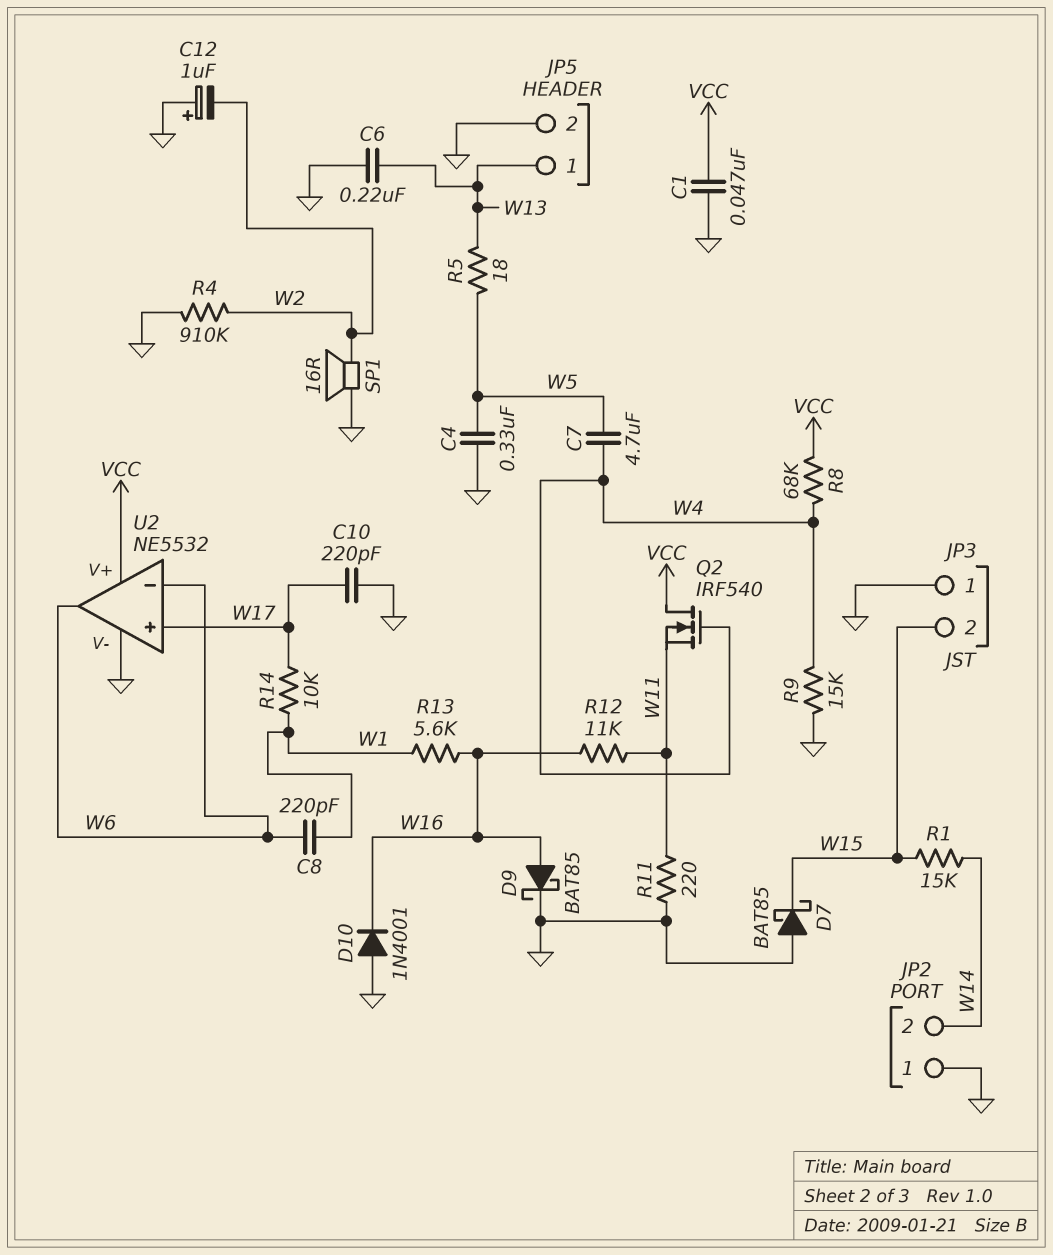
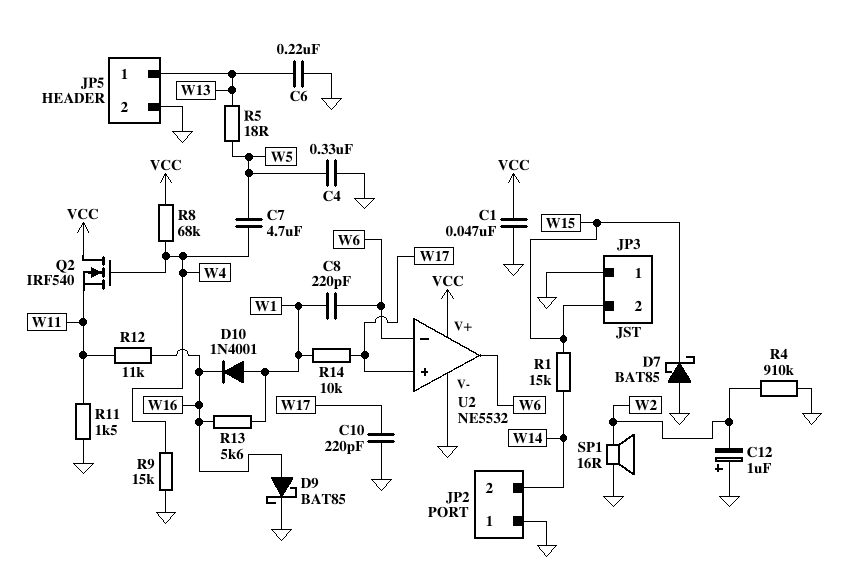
D10: diode 1N4001 (A GND, K W16) -> diode 1N4001 (A W1, K W16)
R11: 220 (GND, W11) -> 1.5k (GND, W11)

